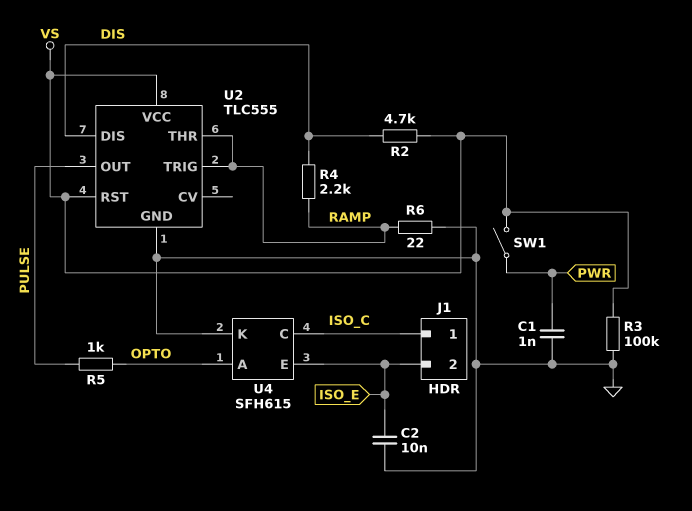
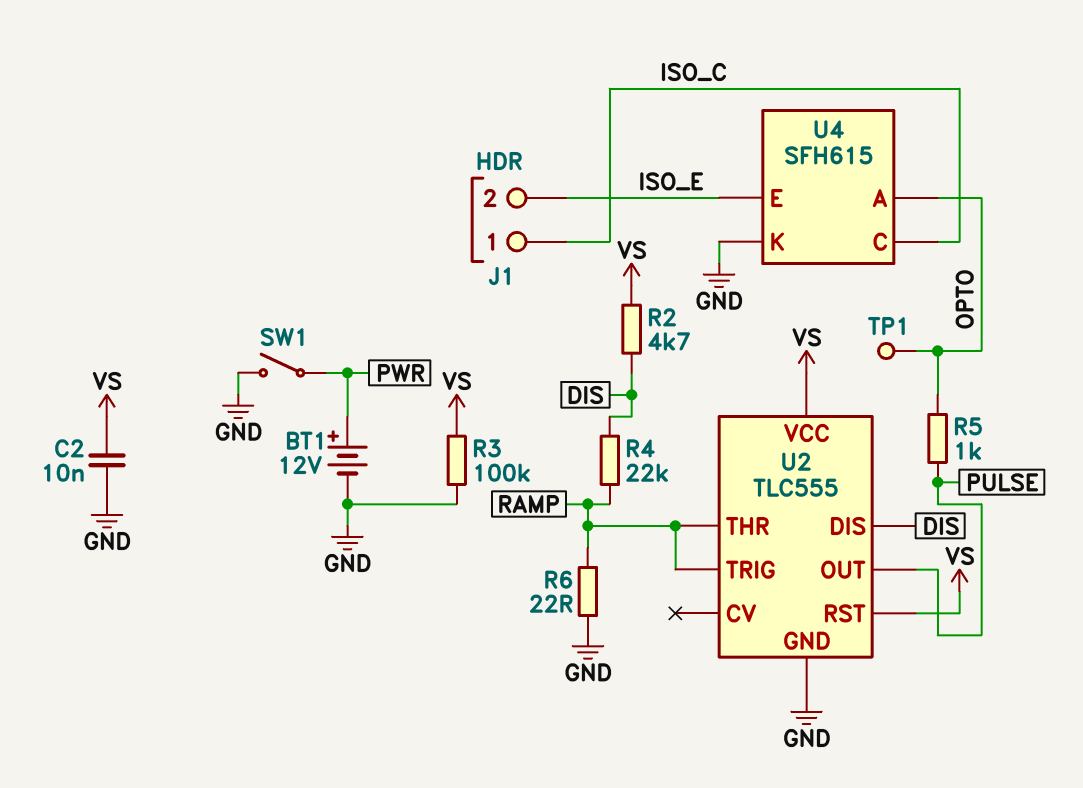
BT1: none -> 12V (plus PWR, minus GND)
C1: 1nF (GND, PWR) -> none
C2: 10nF (GND, ISO_E) -> 10nF (GND, VS)
R4: 2.2k (DIS, RAMP) -> 22k (DIS, RAMP)
SW1: switch (PWR, VS) -> switch (GND, PWR)
TP1: none -> test point (OPTO)

